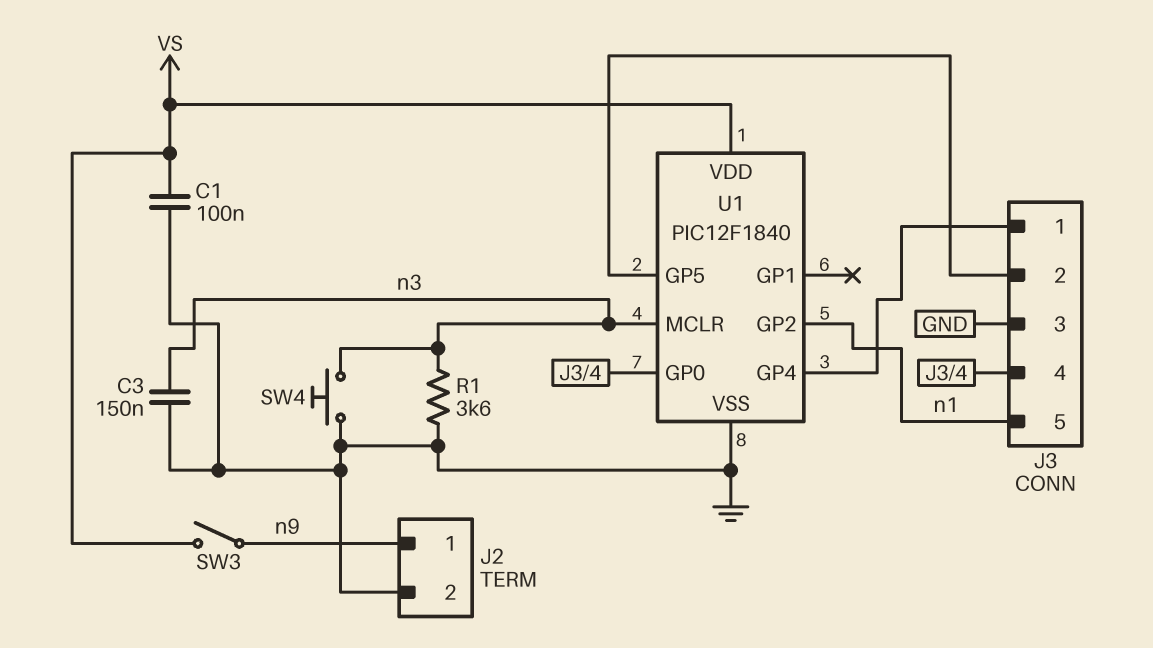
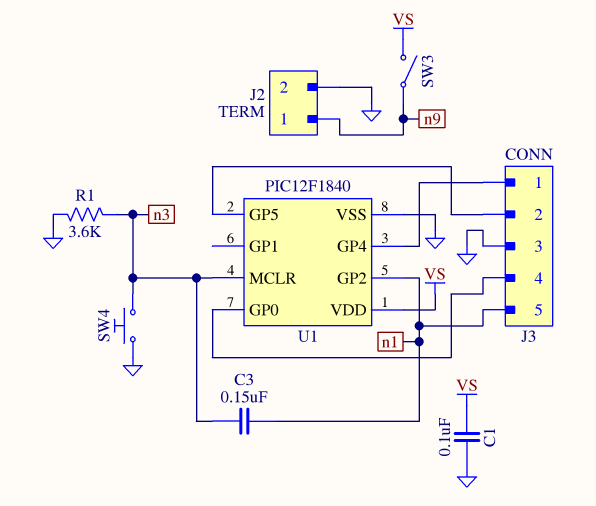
C3: 150nF (GND, n3) -> 150nF (n1, n3)

